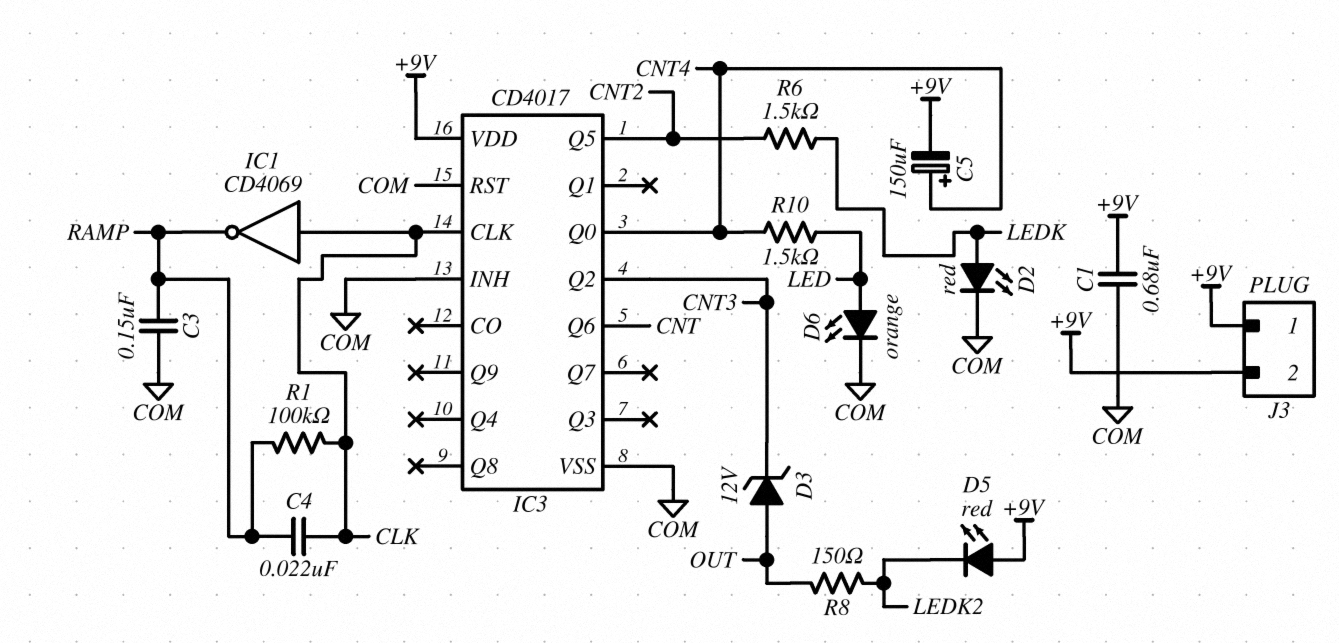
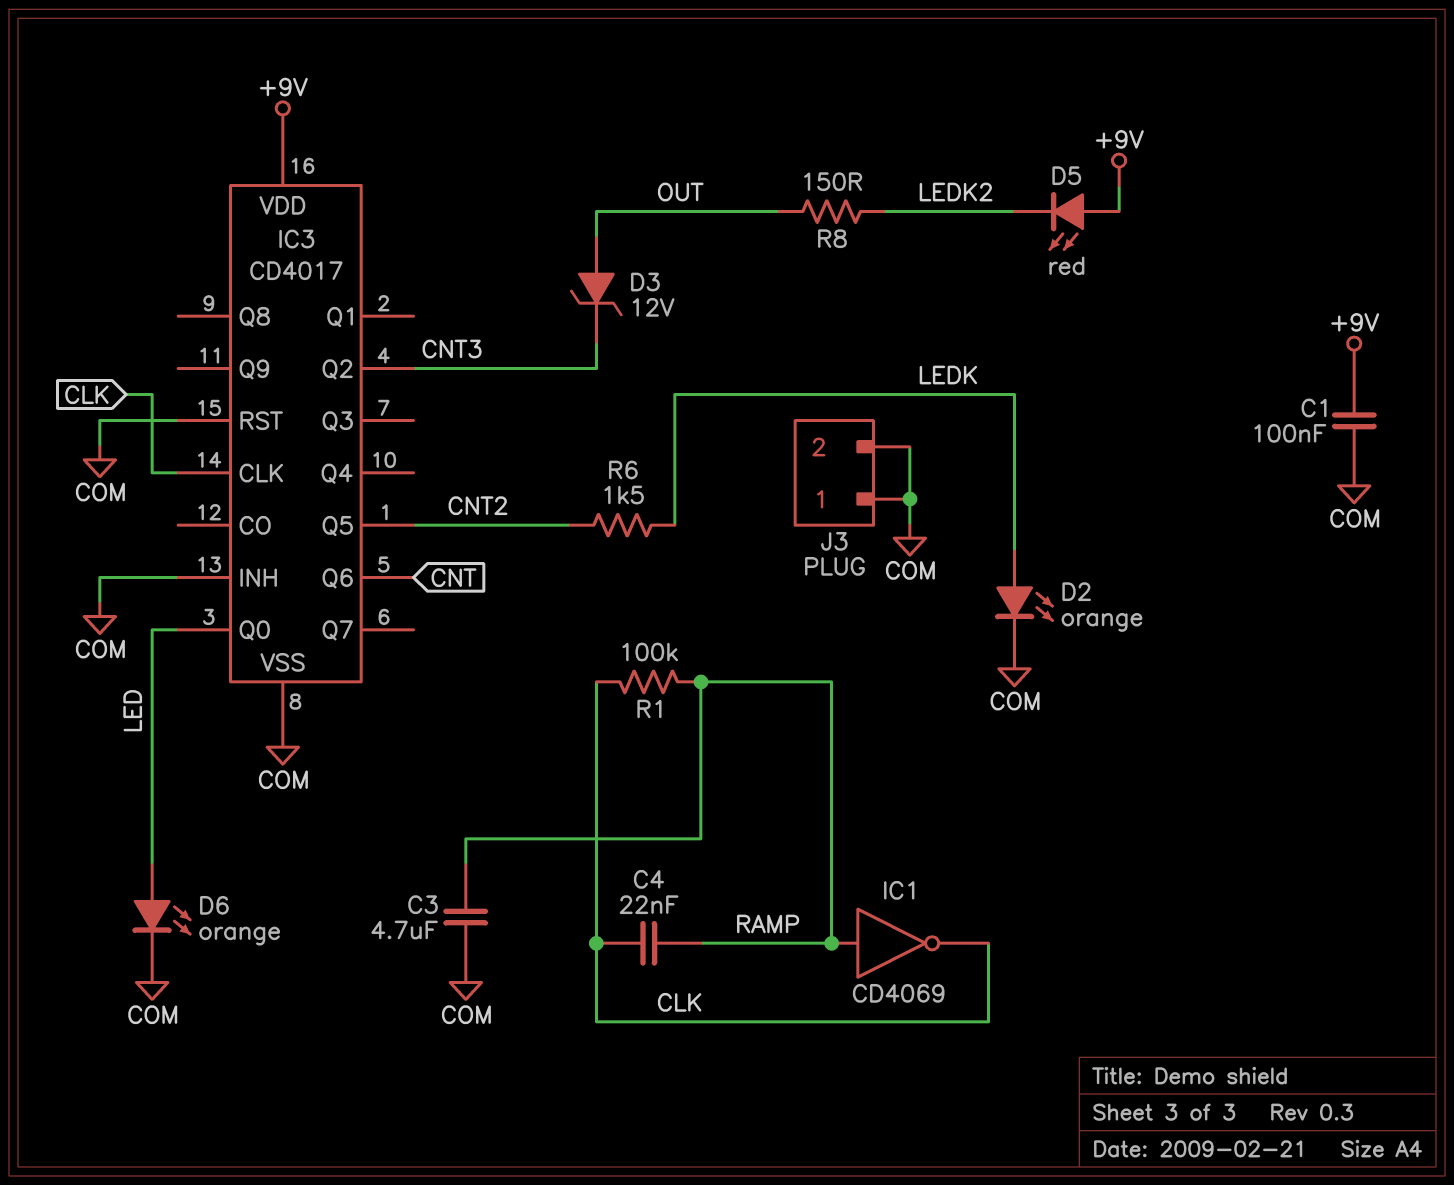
C1: 680nF (+9V, COM) -> 100nF (+9V, COM)
C3: 150nF (COM, RAMP) -> 4.7uF (COM, RAMP)
C5: 150uF (plus CNT4, minus +9V) -> none
D2: LED red (A LEDK, K COM) -> LED orange (A LEDK, K COM)
IC1: NOT CD4069 (in CLK, out RAMP) -> NOT CD4069 (in RAMP, out CLK)
IC3 pin Q0: CNT4 -> LED
J3 pin 1: +9V -> COM
J3 pin 2: +9V -> COM
R10: 1.5k (CNT4, LED) -> none

